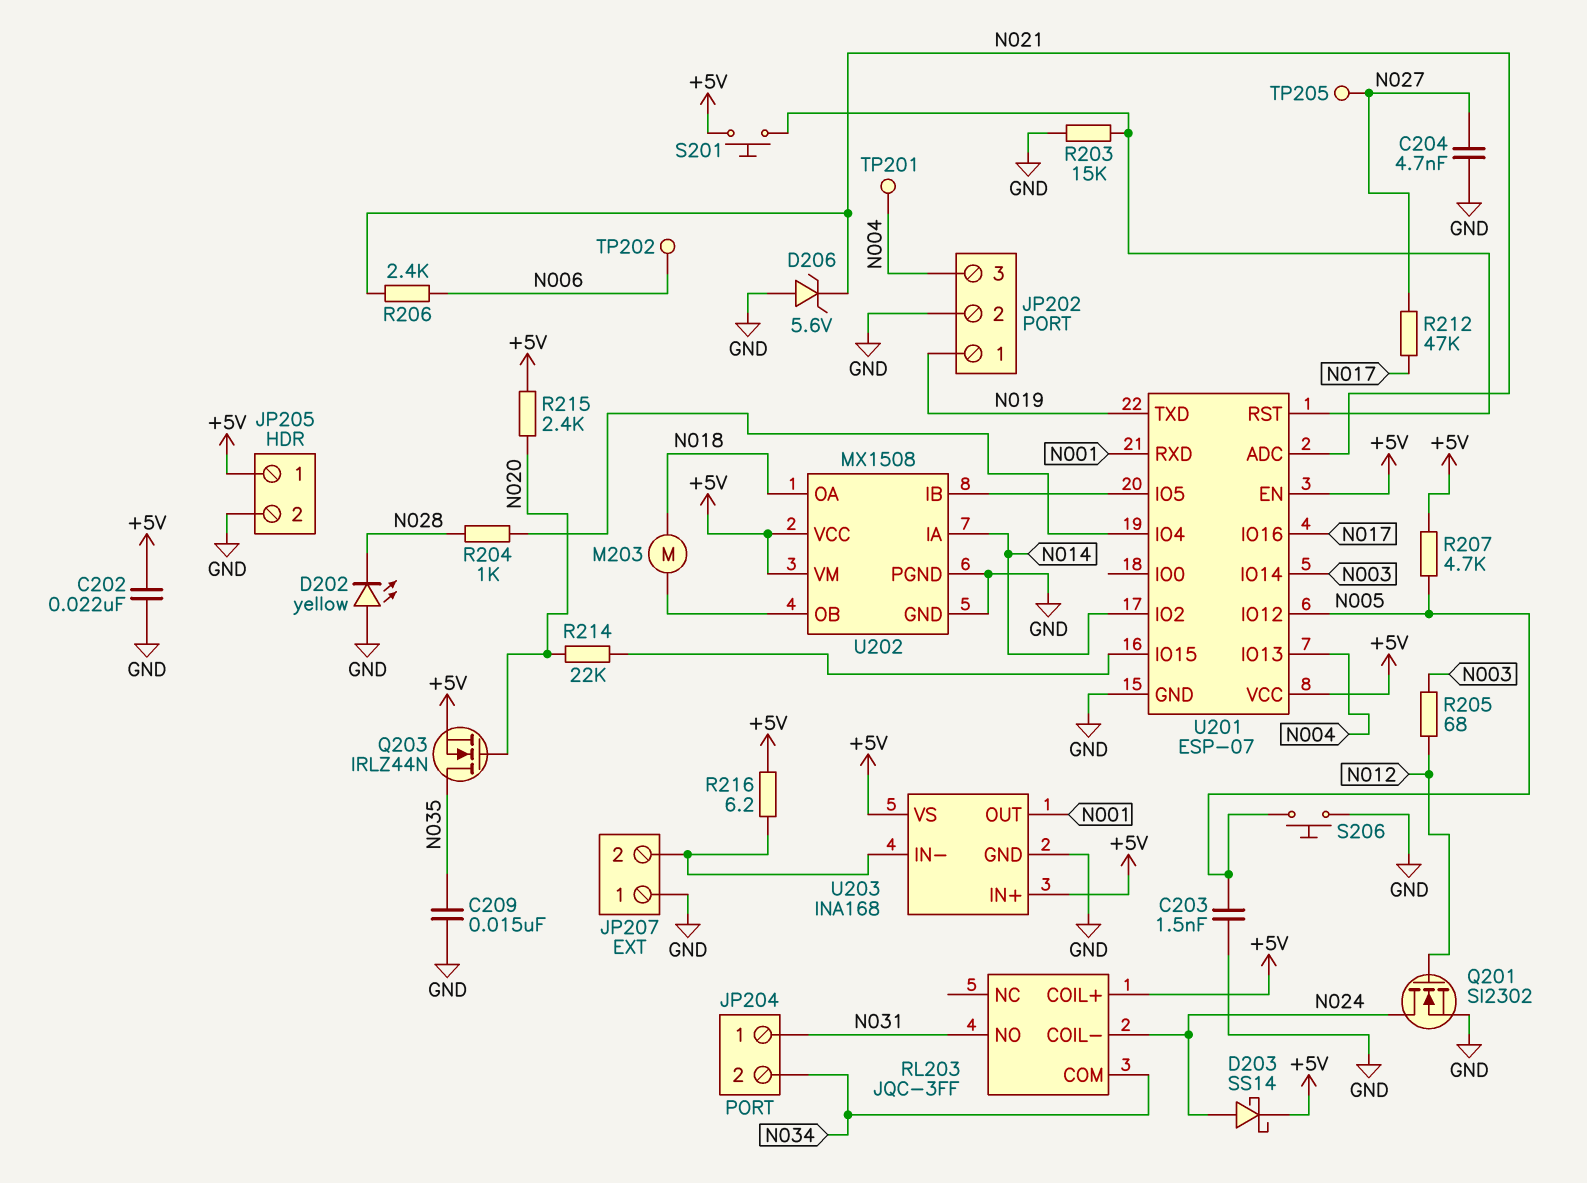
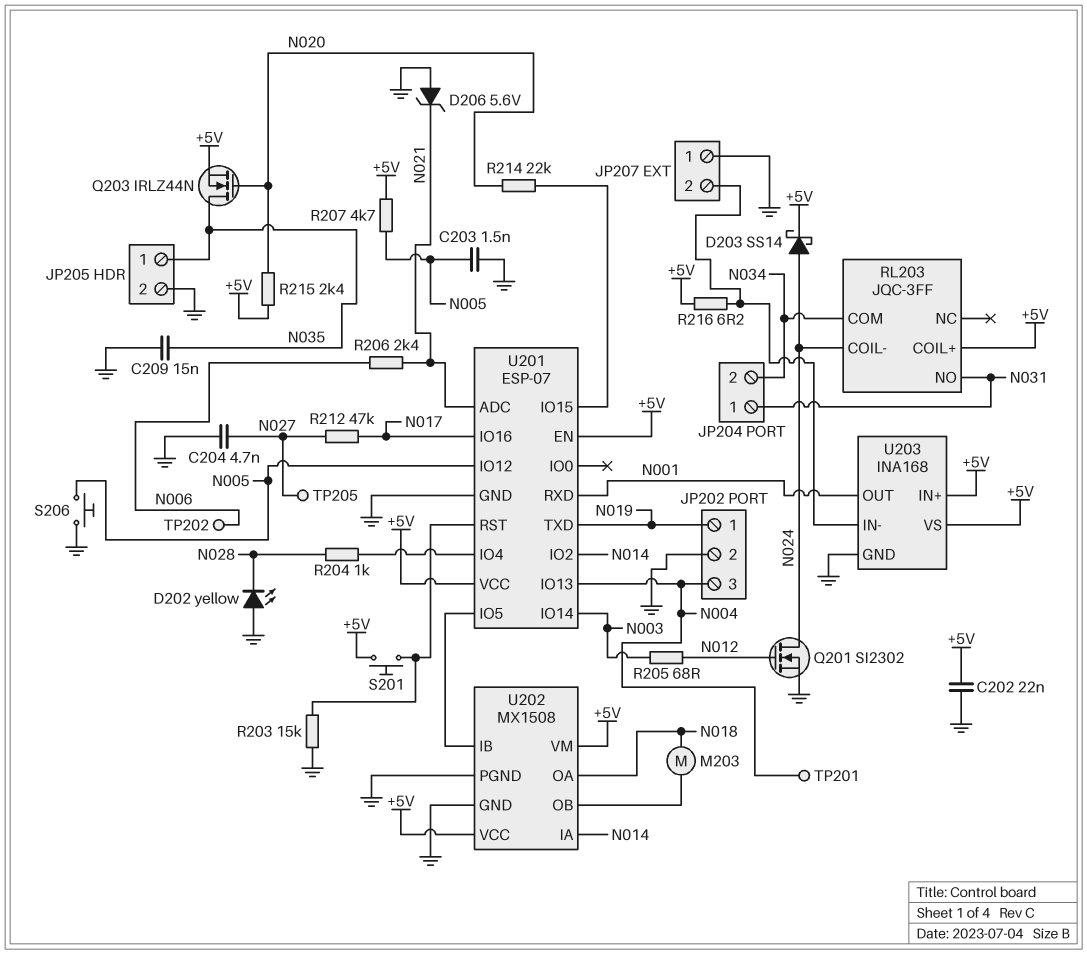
JP205 pin 1: +5V -> N035

